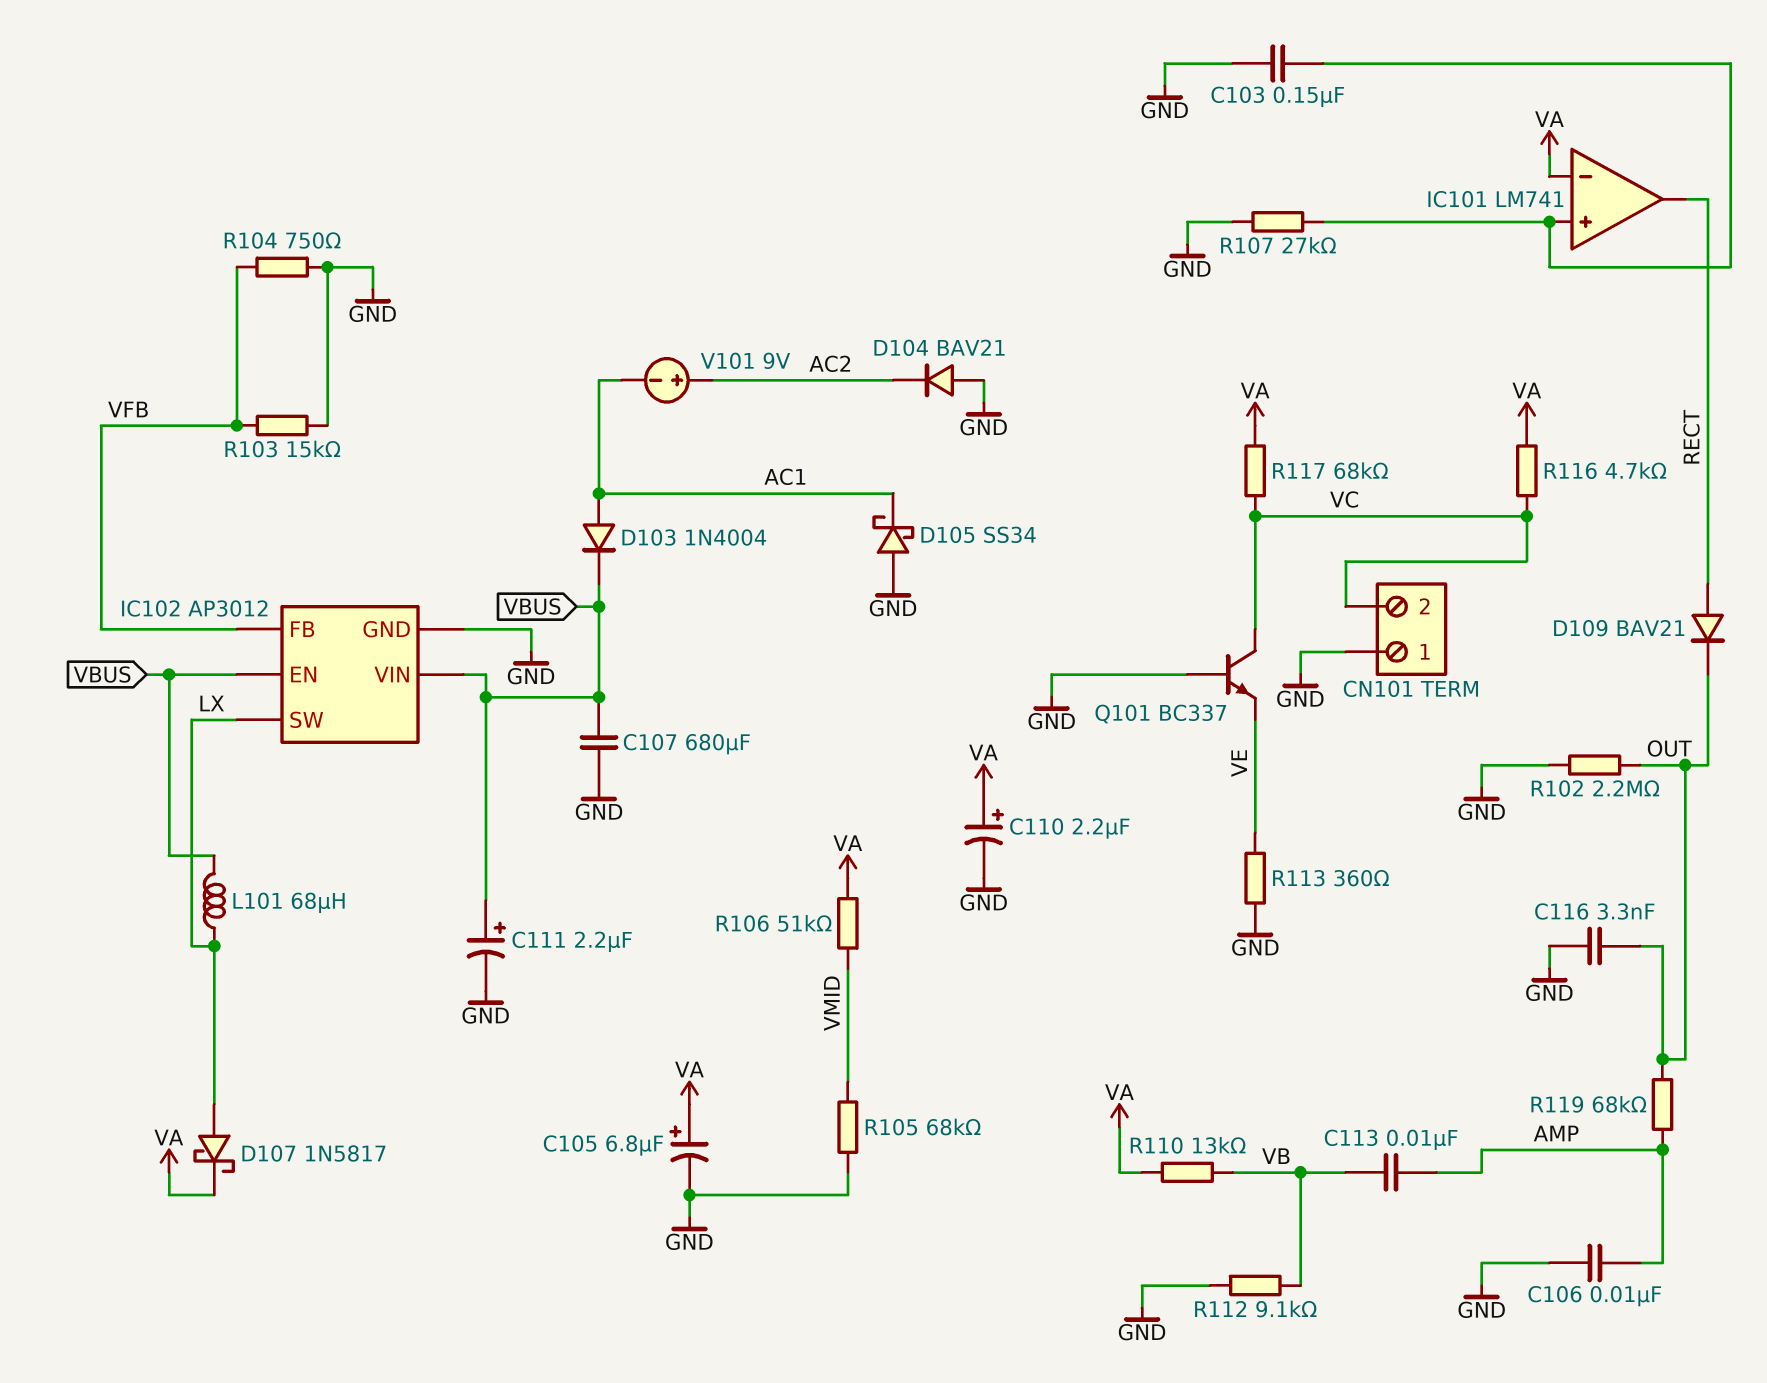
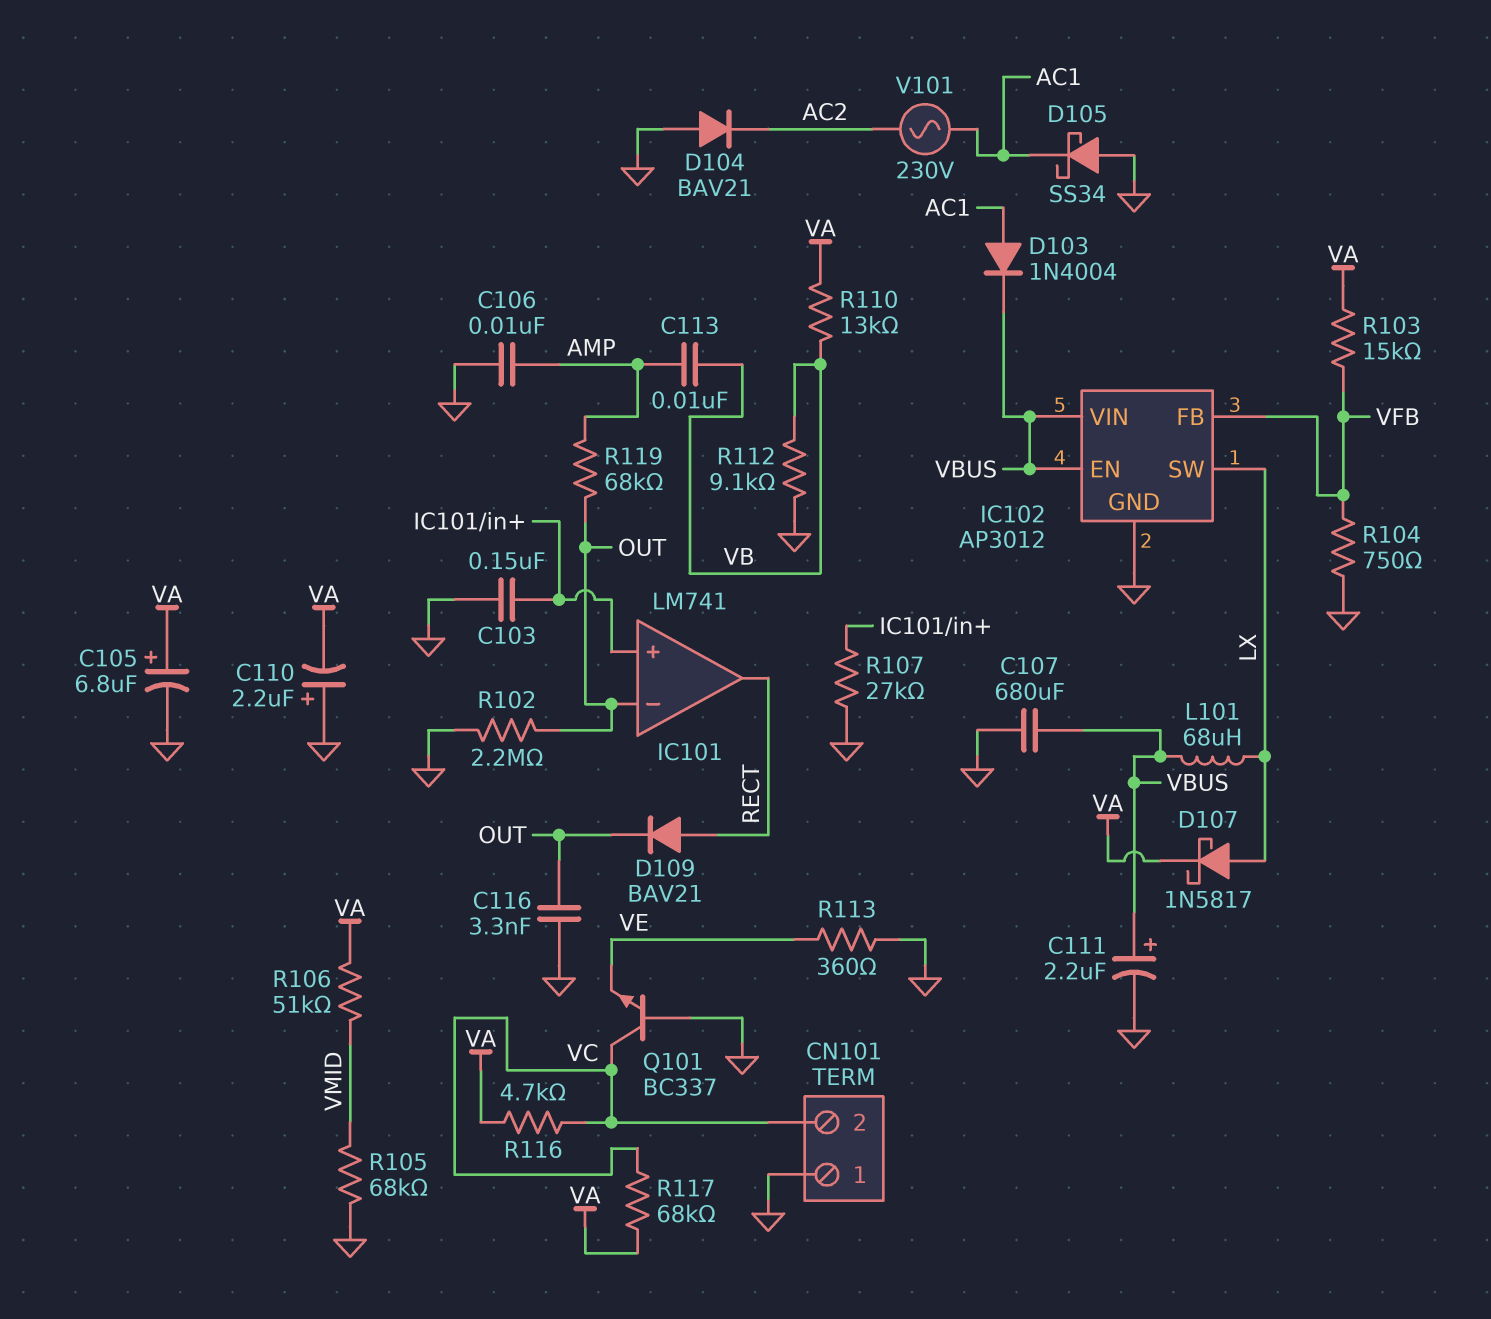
C110: 2.2uF (plus VA, minus GND) -> 2.2uF (plus GND, minus VA)
IC101 pin in-: VA -> OUT
R103: 15k (GND, VFB) -> 15k (VA, VFB)
V101: 9V (plus AC2, minus AC1) -> AC 230V (AC1, AC2)

